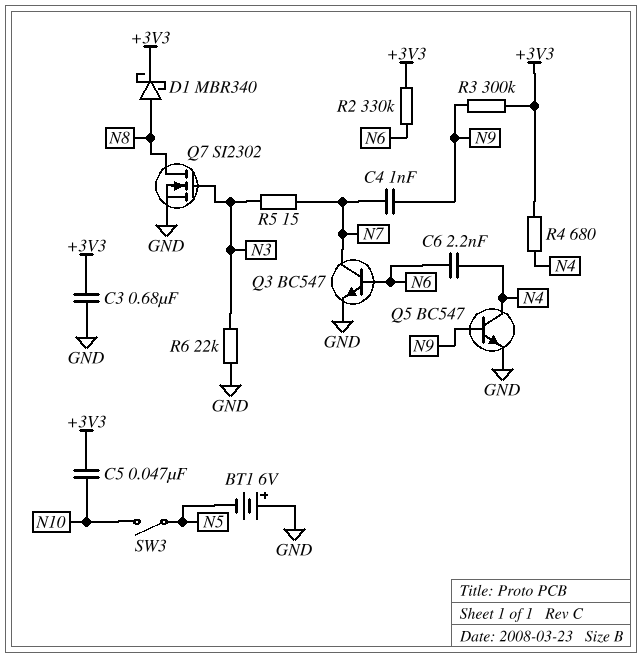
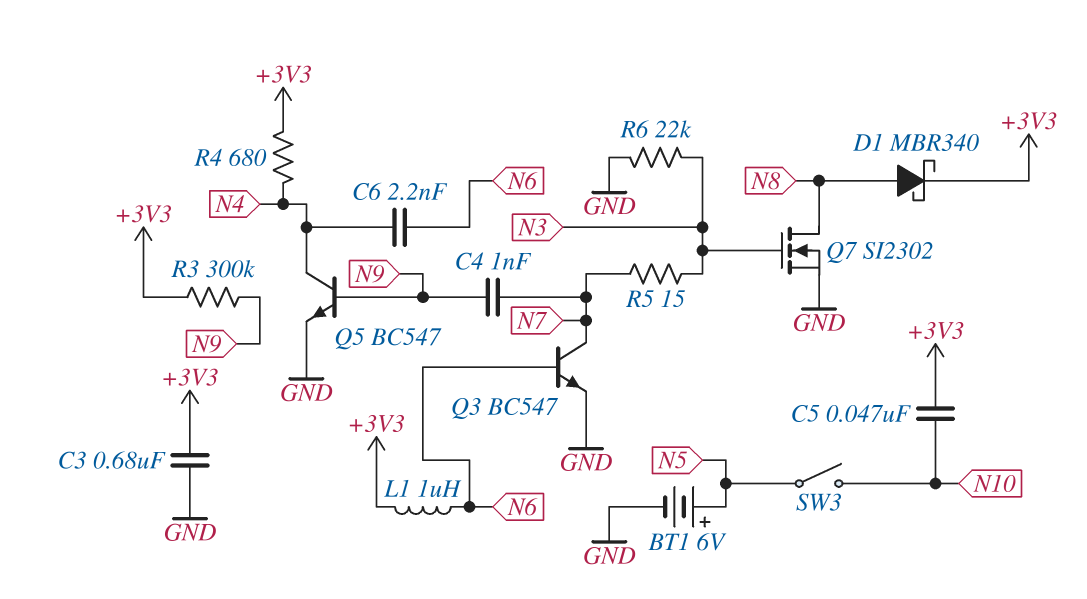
BT1: 6V (plus GND, minus N5) -> 6V (plus N5, minus GND)
L1: none -> 1uH (+3V3, N6)
R2: 330k (+3V3, N6) -> none

